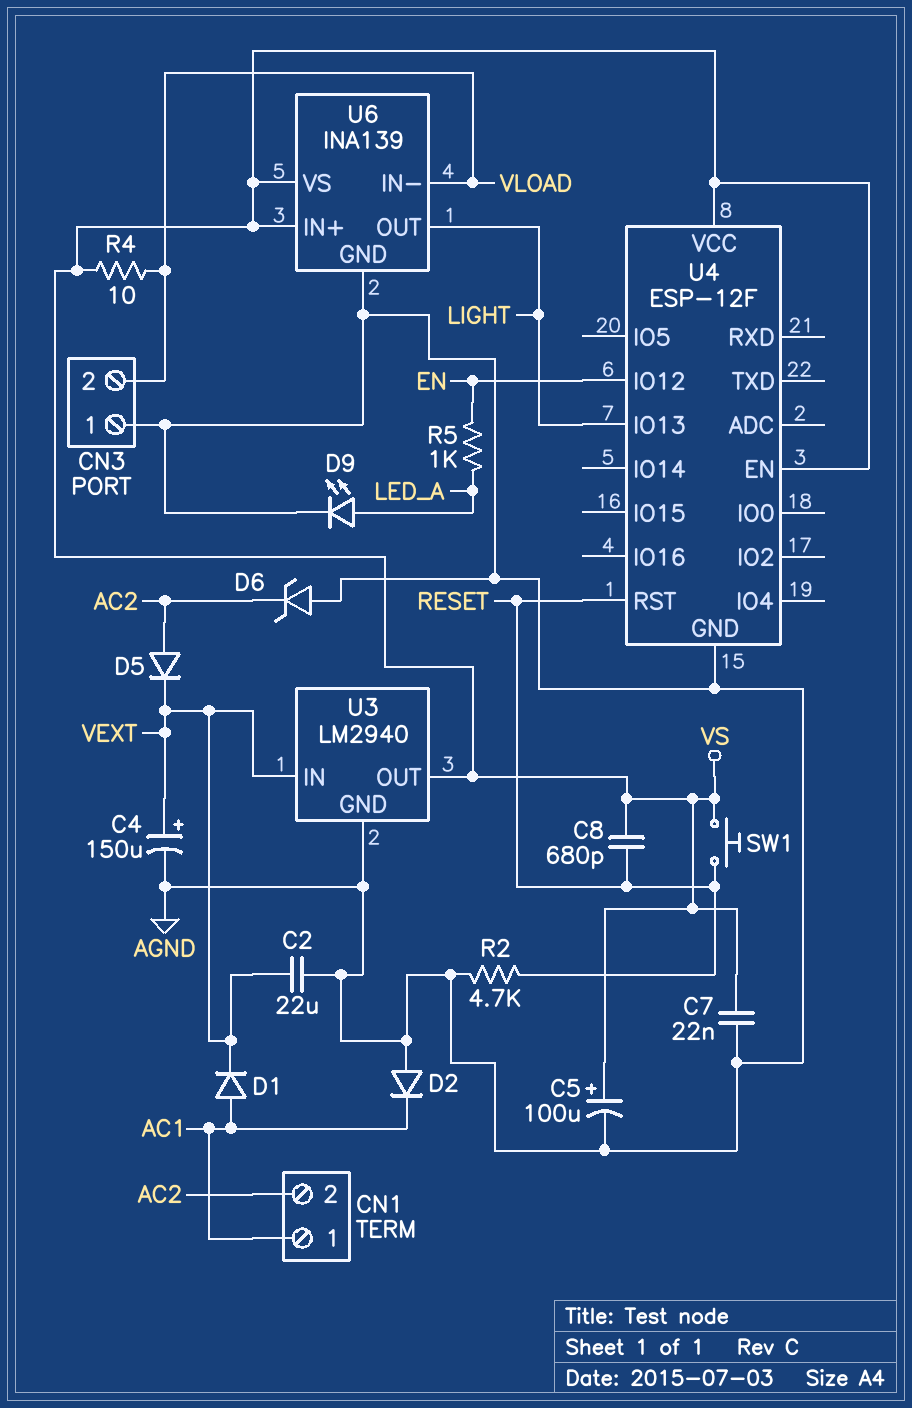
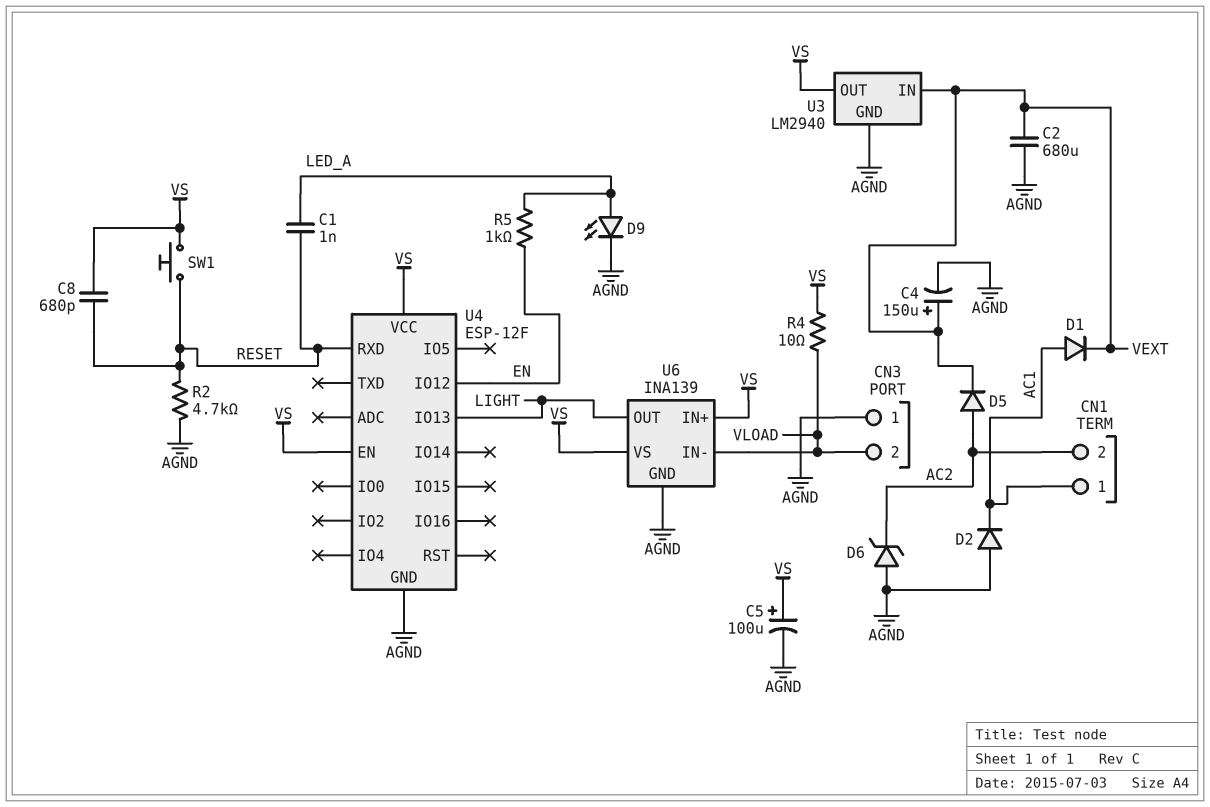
C1: none -> 1nF (LED_A, RESET)
C2: 22uF (AGND, VEXT) -> 680uF (AGND, VEXT)
C7: 22nF (AGND, VS) -> none
U4 pin RST: RESET -> none
U4 pin RXD: none -> RESET

